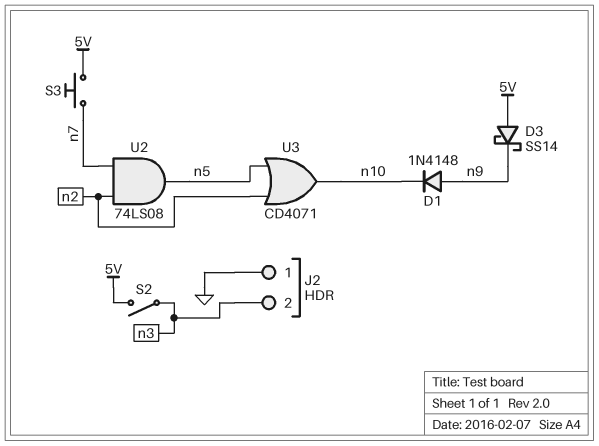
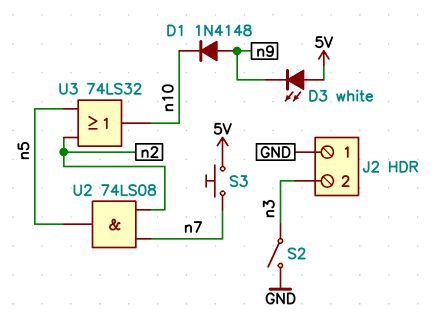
D3: schottky SS14 (A 5V, K n9) -> LED white (A 5V, K n9)
S2: switch (5V, n3) -> switch (GND, n3)
U3: OR CD4071 (in n2, in n5, out n10) -> OR 74LS32 (in n2, in n5, out n10)

